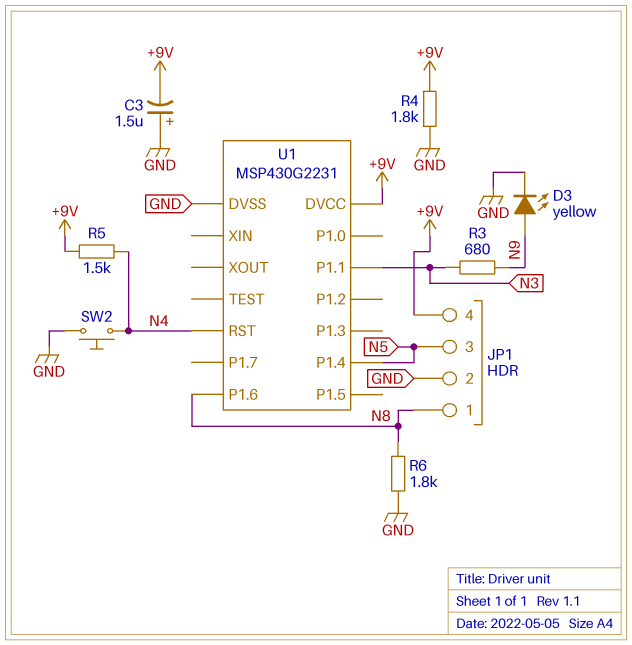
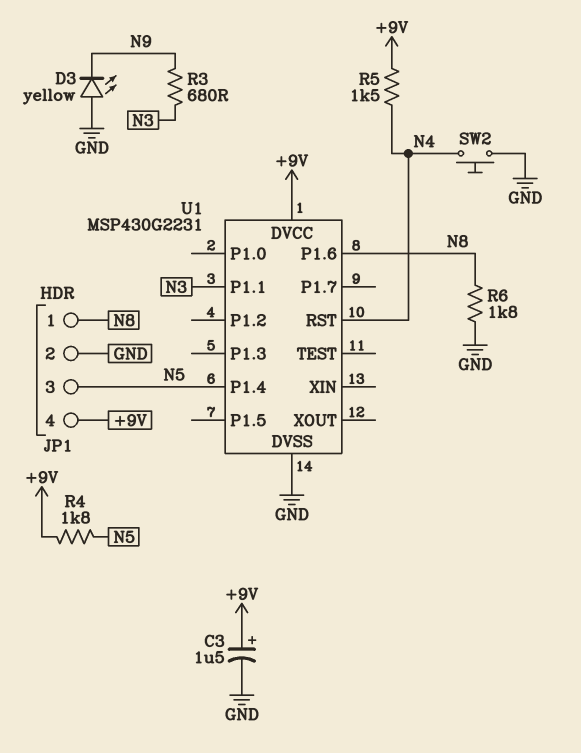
C3: 1.5uF (plus GND, minus +9V) -> 1.5uF (plus +9V, minus GND)
D3: LED yellow (A N9, K GND) -> LED yellow (A GND, K N9)
R4: 1.8k (+9V, GND) -> 1.8k (+9V, N5)

